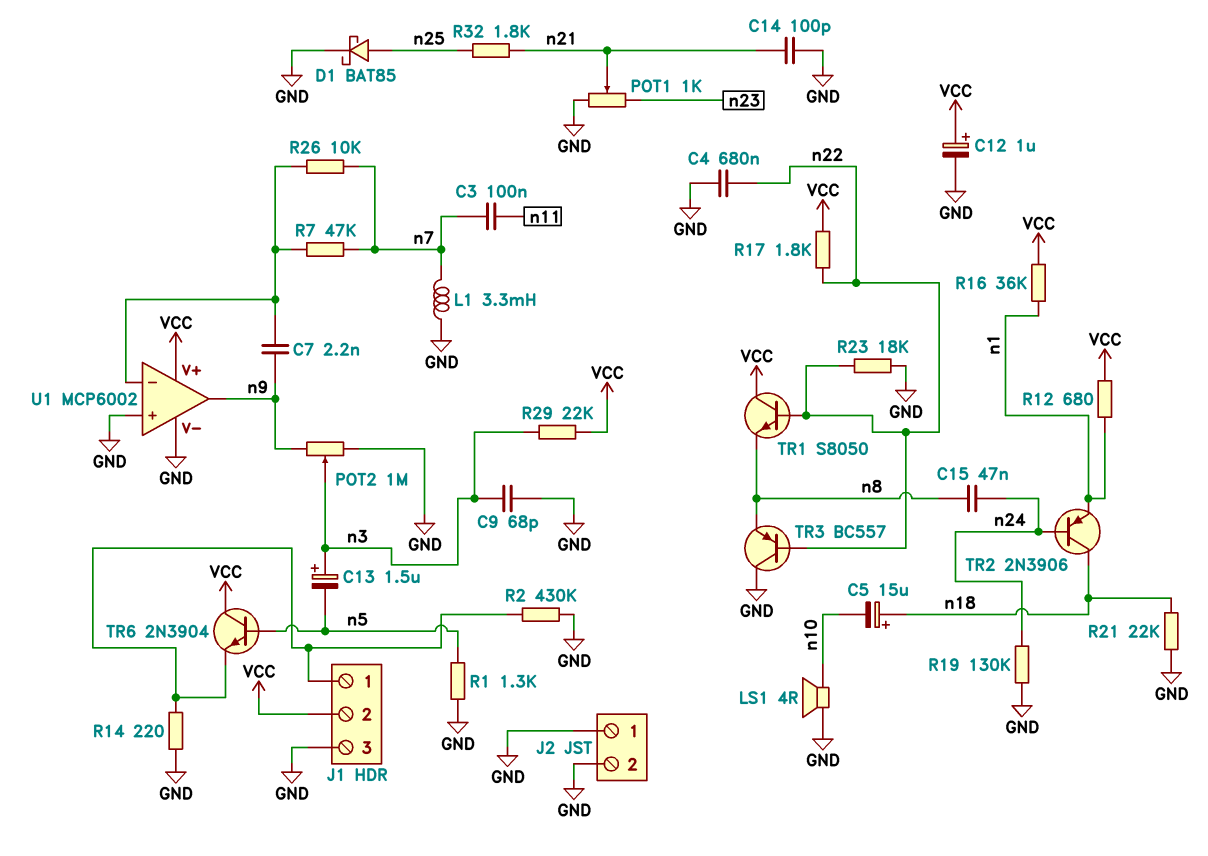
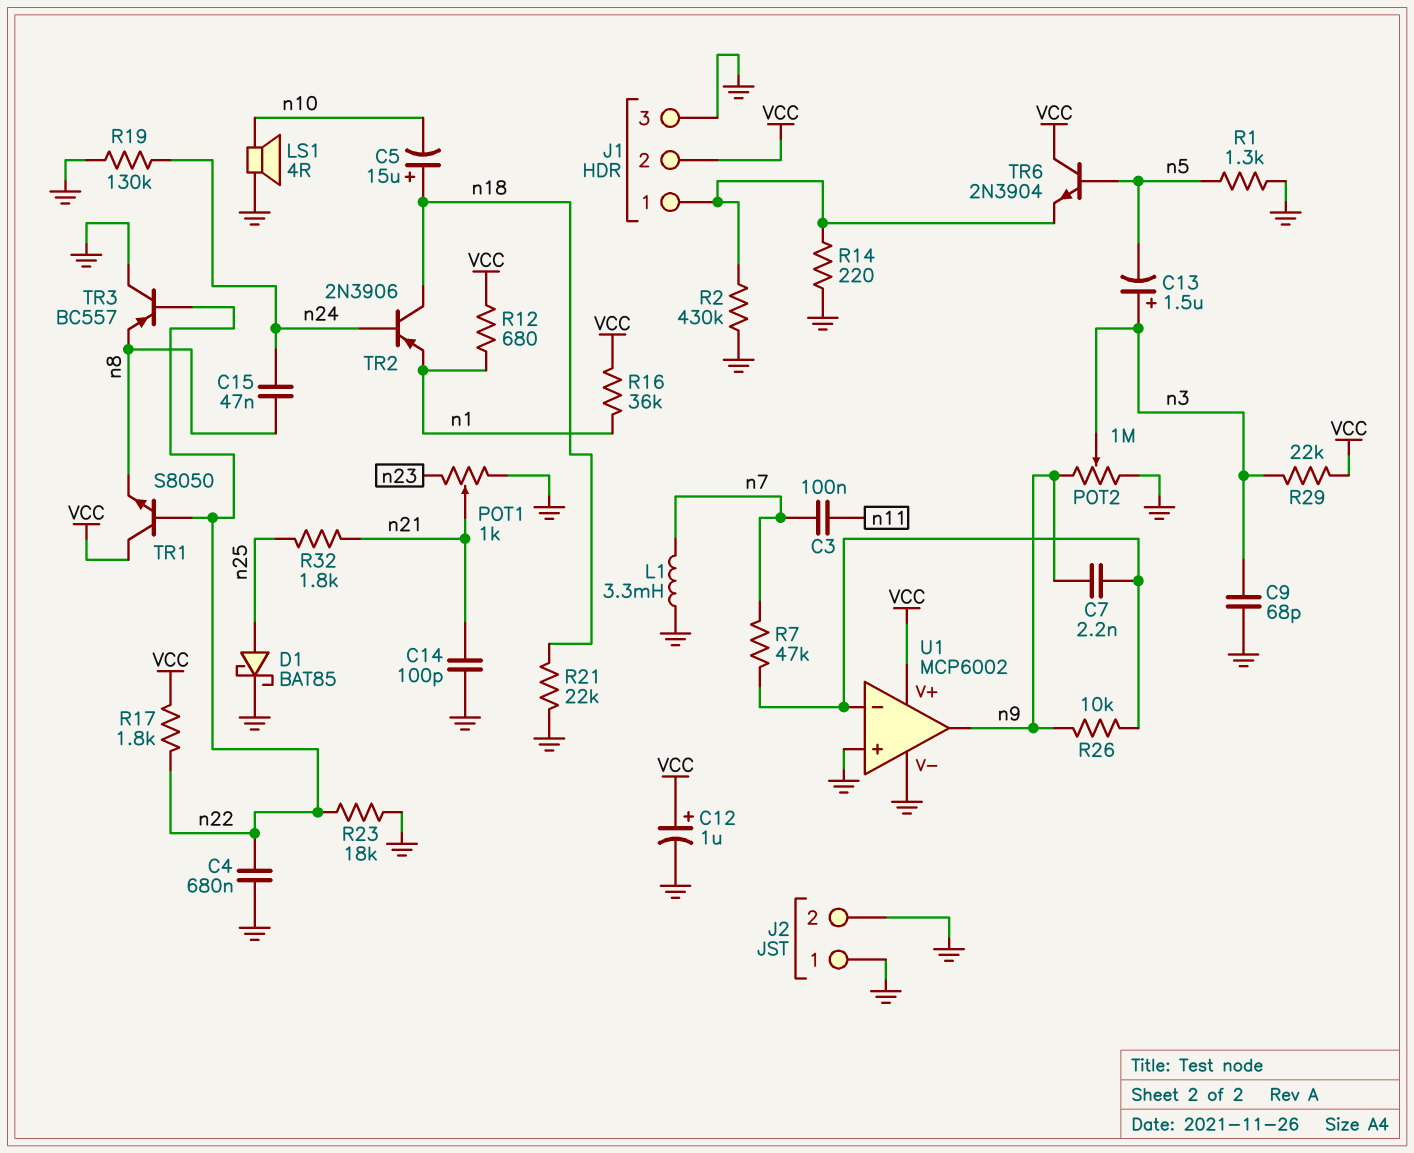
R26: 10k (U1/in-, n7) -> 10k (U1/in-, n9)

